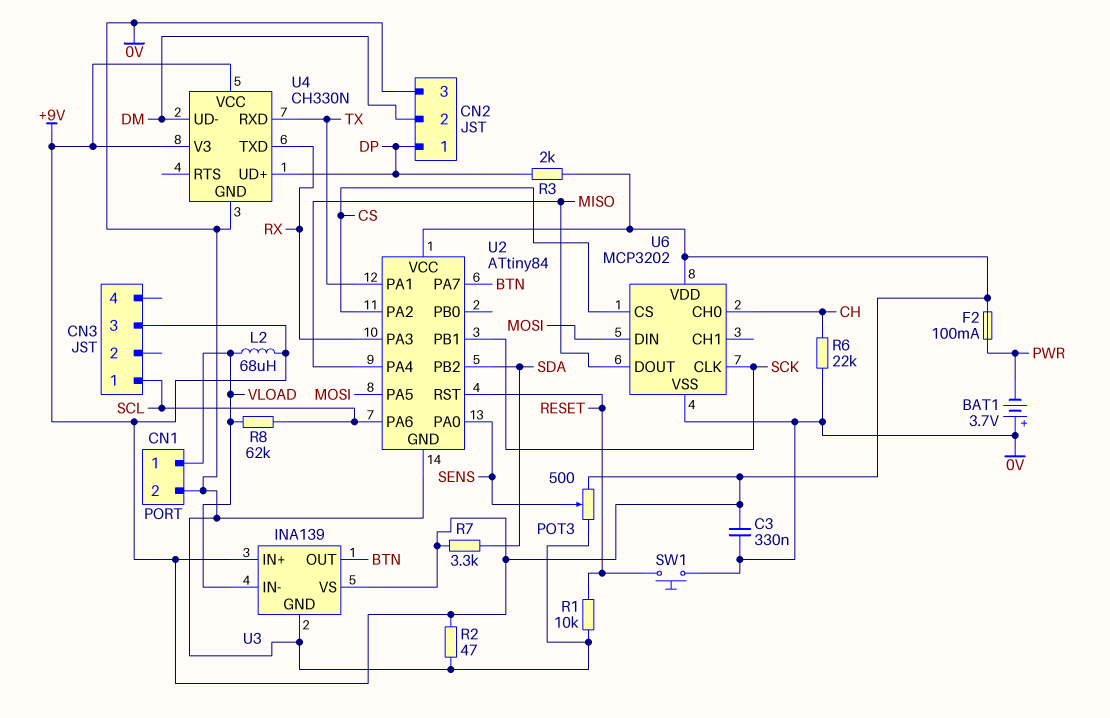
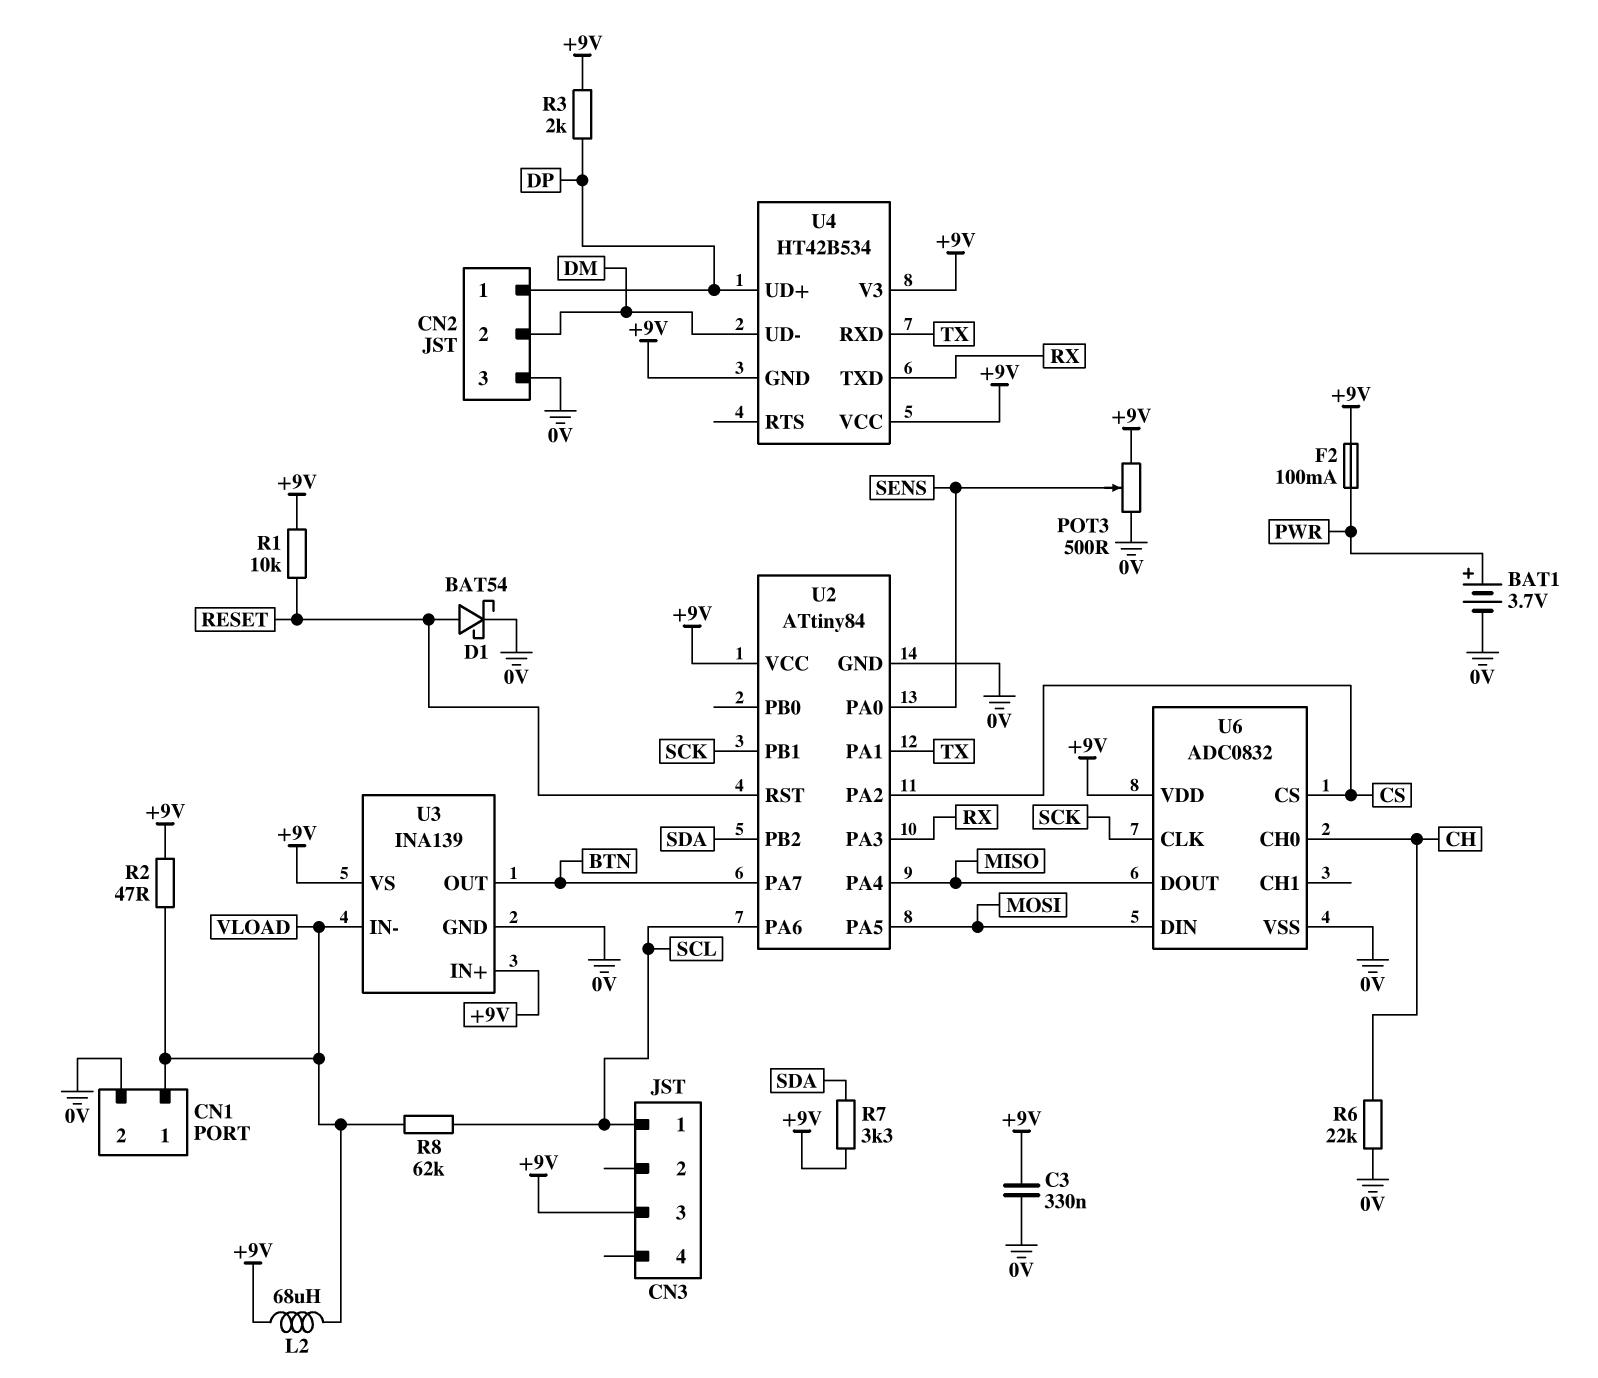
BAT1: 3.7V (plus 0V, minus PWR) -> 3.7V (plus PWR, minus 0V)
D1: none -> schottky BAT54 (A RESET, K 0V)
R1: 10k (0V, RESET) -> 10k (+9V, RESET)
R2: 47 (+9V, 0V) -> 47 (+9V, VLOAD)
SW1: button (0V, RESET) -> none
U4: CH330N -> HT42B534
U4 pin GND: 0V -> +9V
U6: MCP3202 -> ADC0832

